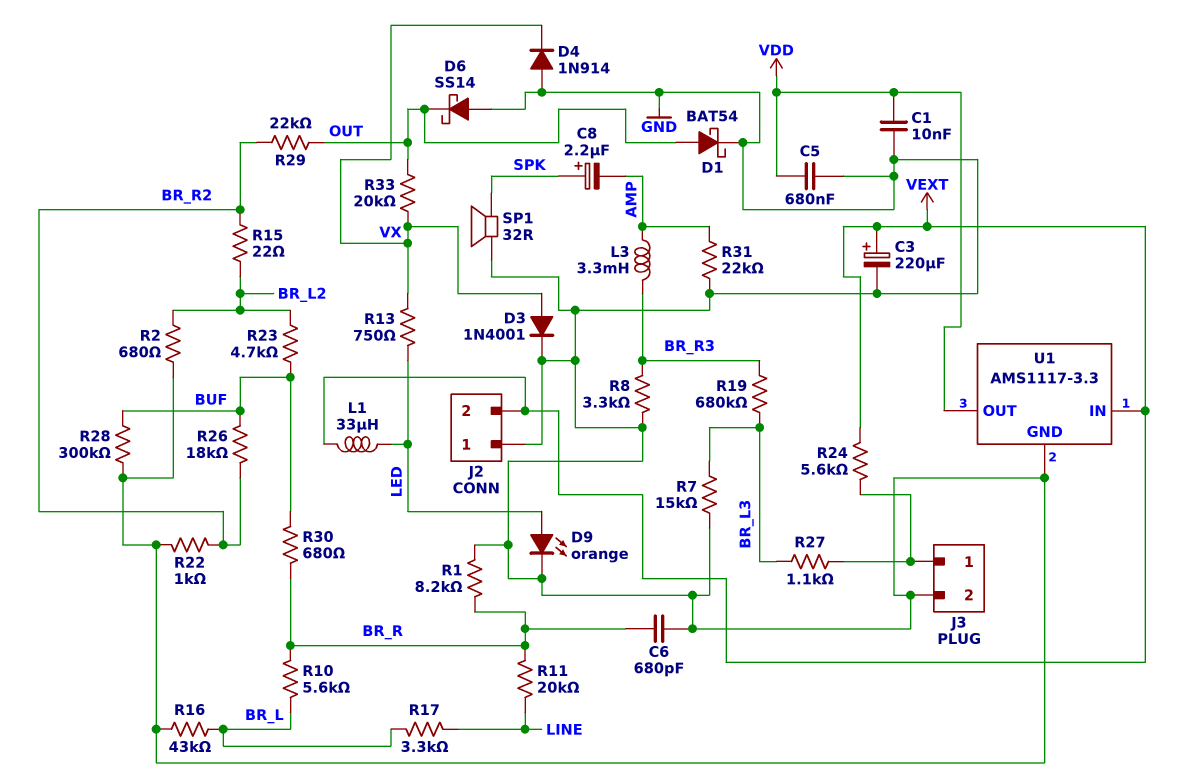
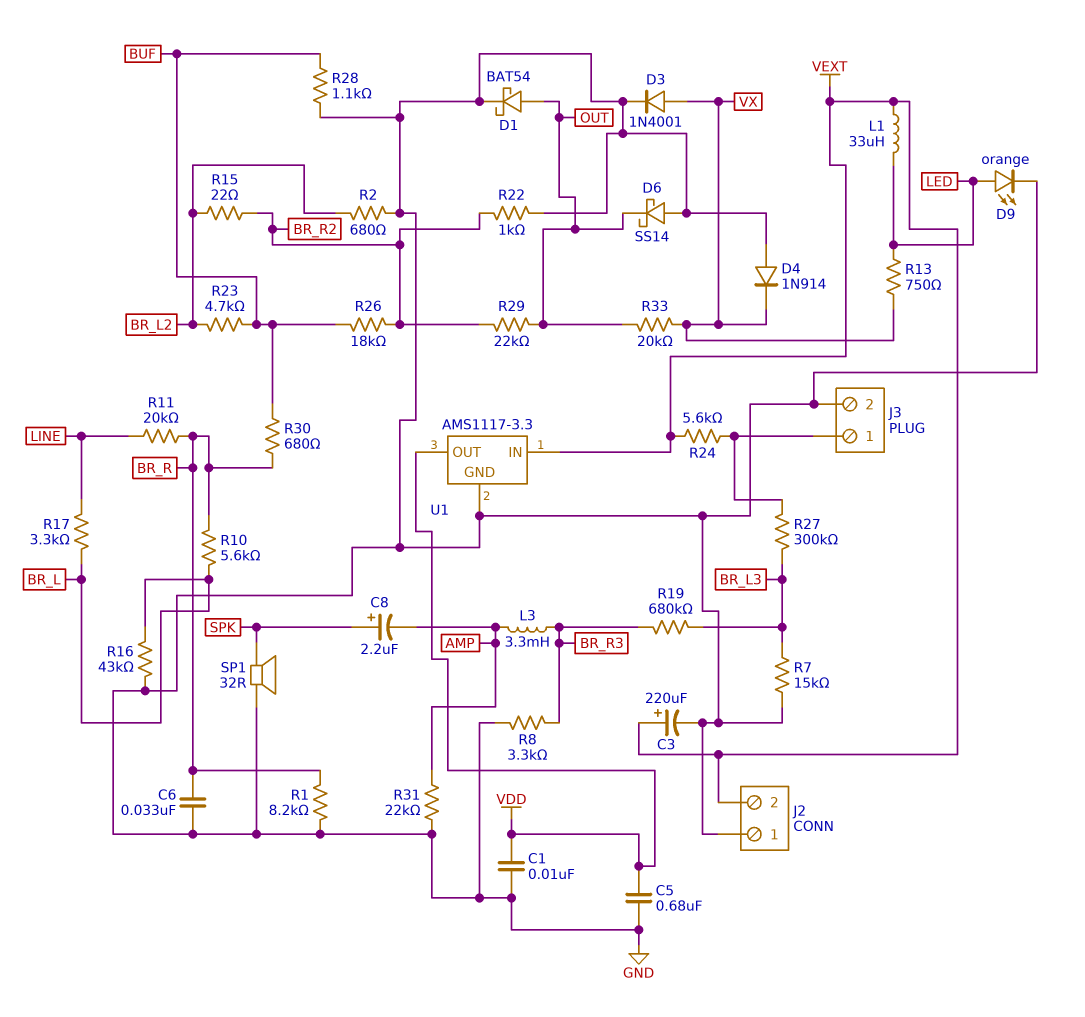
C6: 680pF (BR_R, GND) -> 33nF (BR_R, GND)
R27: 1.1k (BR_L3, J3/1) -> 300k (BR_L3, J3/1)
R28: 300k (BUF, GND) -> 1.1k (BUF, GND)

